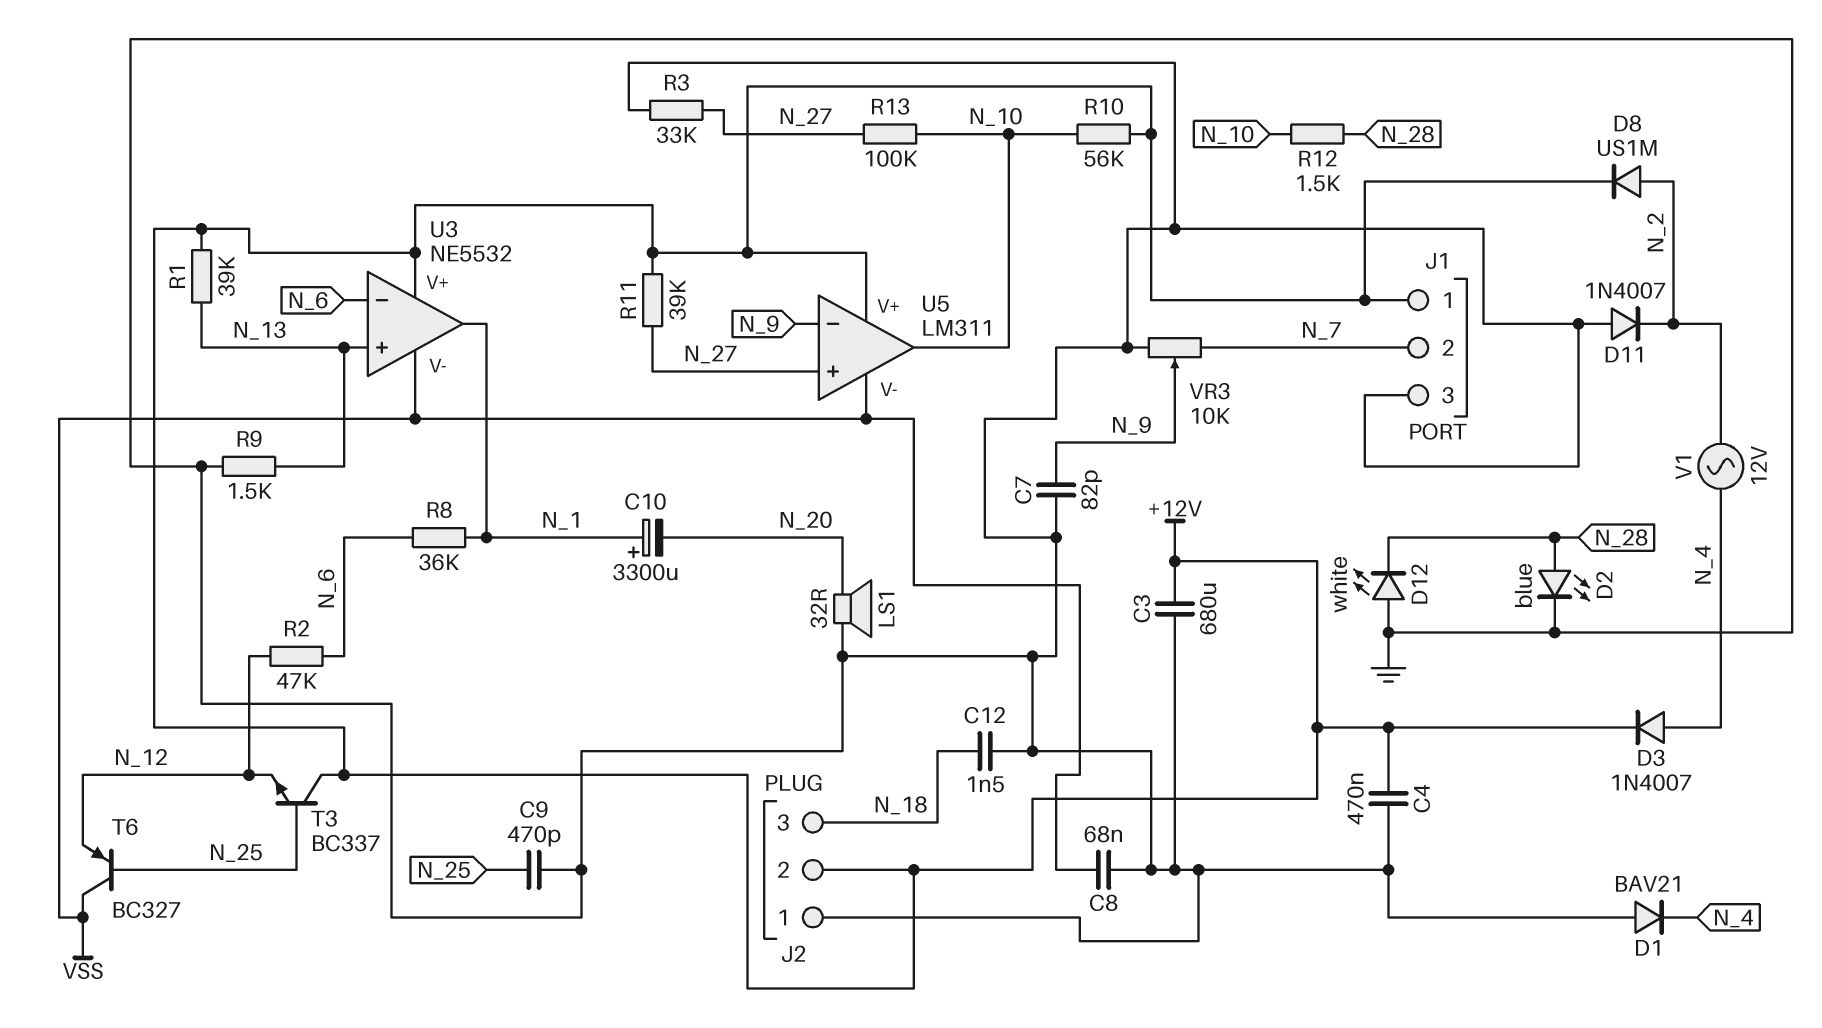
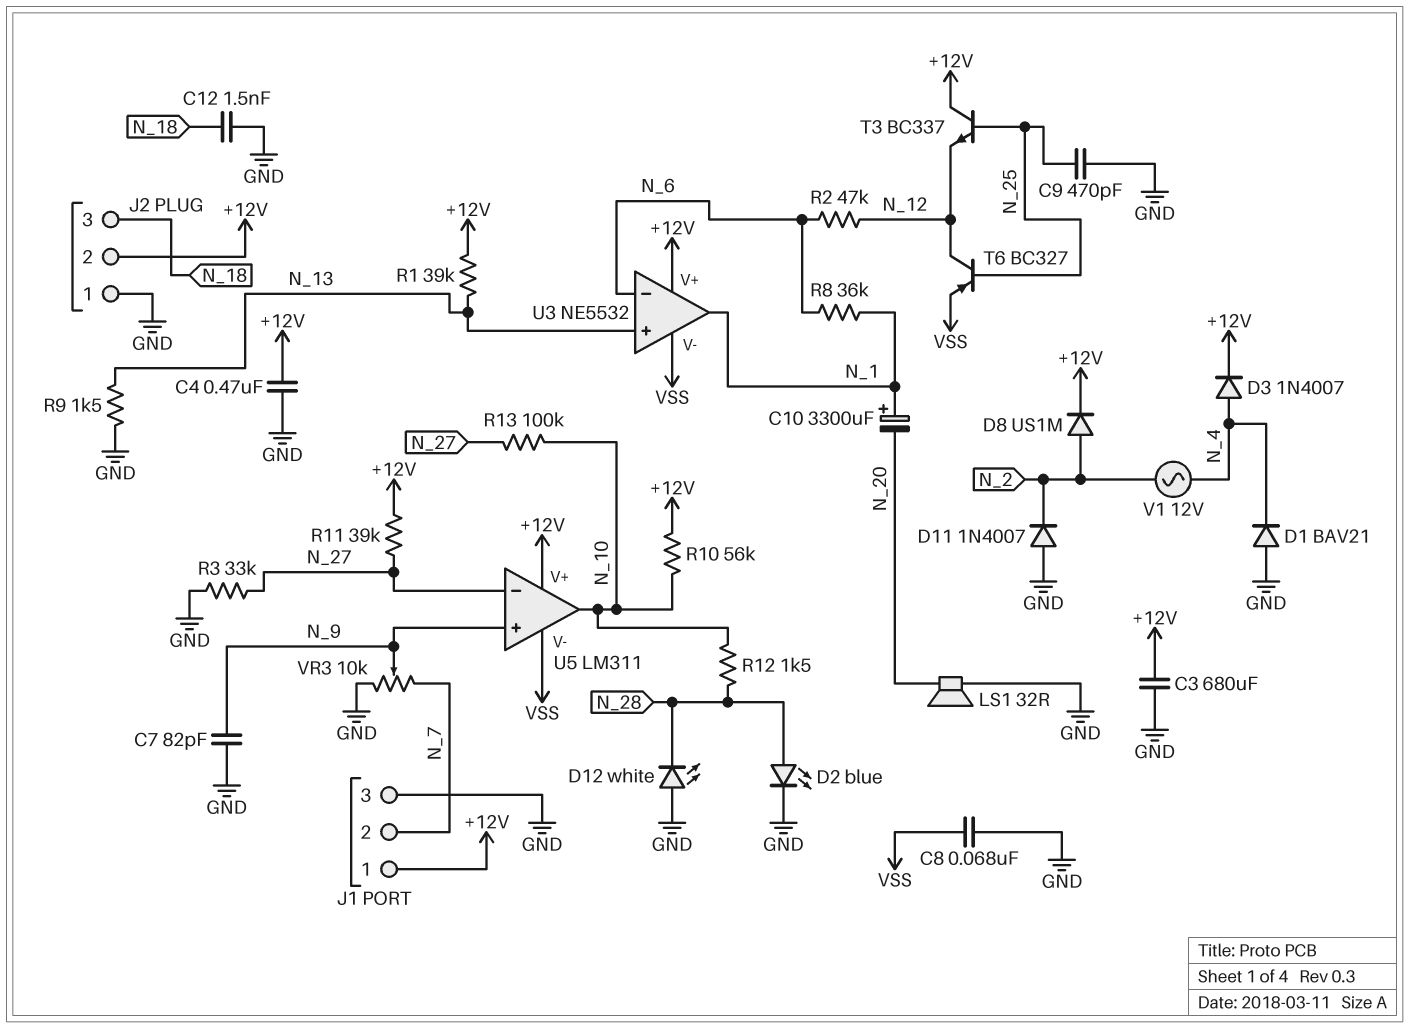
T6: PNP BC327 (B N_25, C VSS, E N_12) -> PNP BC327 (B N_25, C N_12, E VSS)
U5 pin in+: N_27 -> N_9
U5 pin in-: N_9 -> N_27

